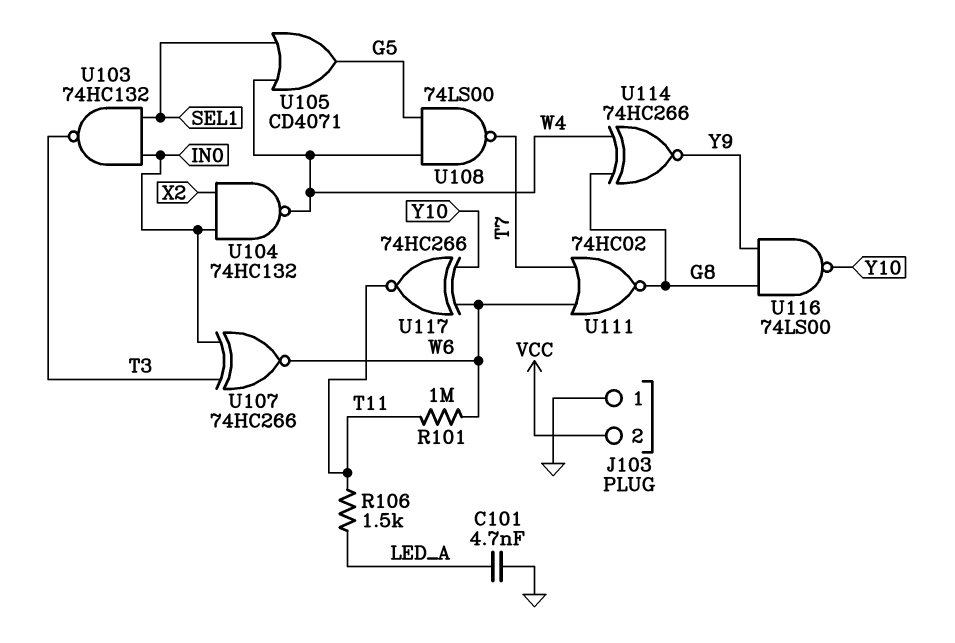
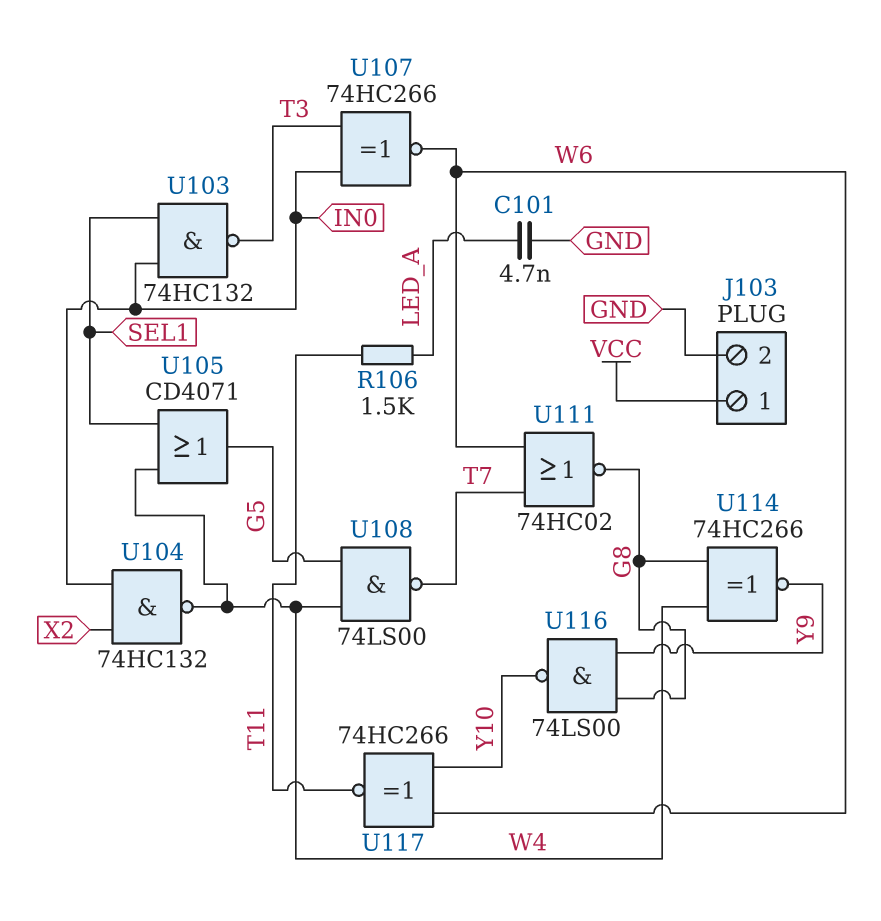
J103 pin 1: GND -> VCC
J103 pin 2: VCC -> GND
R101: 1M (T11, W6) -> none

